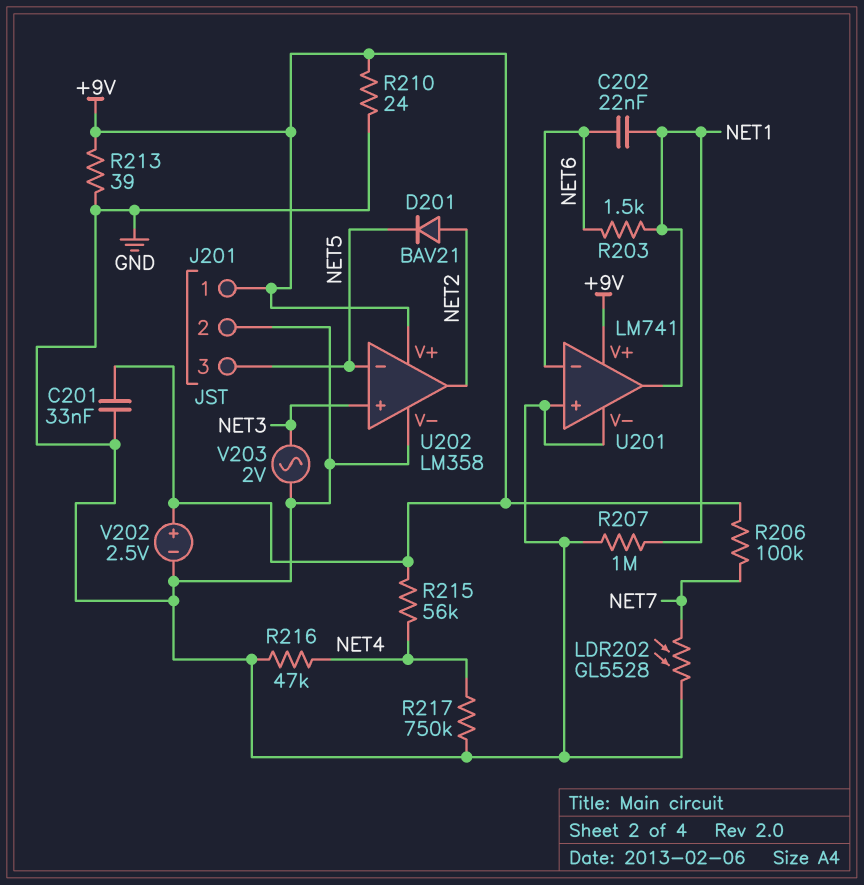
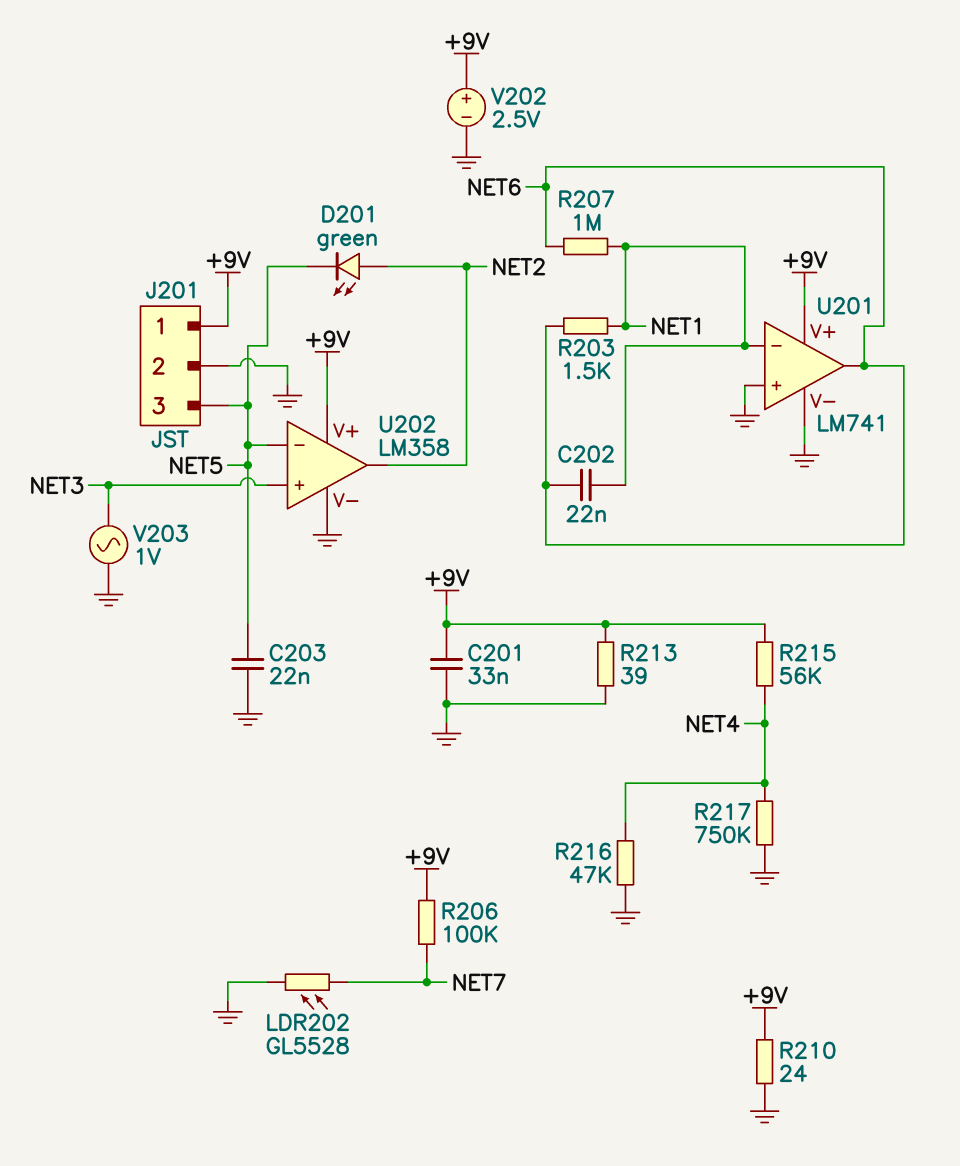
C203: none -> 22nF (GND, NET5)
D201: diode BAV21 (A NET2, K NET5) -> LED green (A NET2, K NET5)
R207: 1M (GND, NET1) -> 1M (NET1, NET6)
U201 pin in-: NET6 -> NET1
U201 pin out: NET1 -> NET6
V203: AC 2V (GND, NET3) -> AC 1V (GND, NET3)

